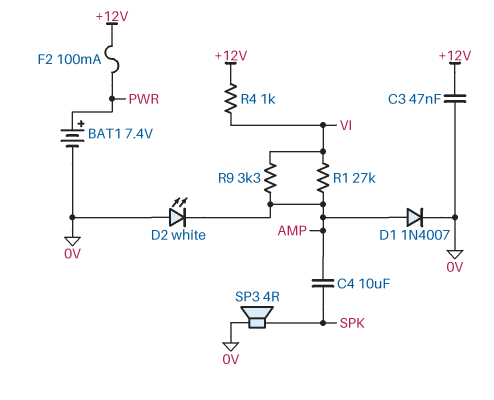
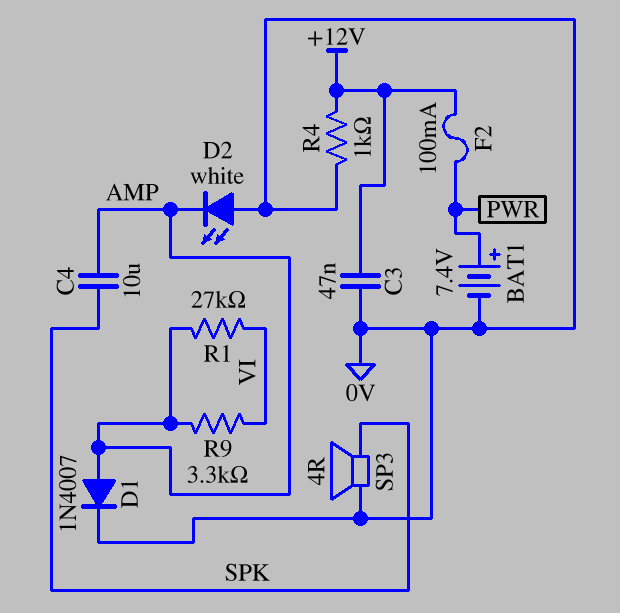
R4: 1k (+12V, VI) -> 1k (+12V, 0V)

